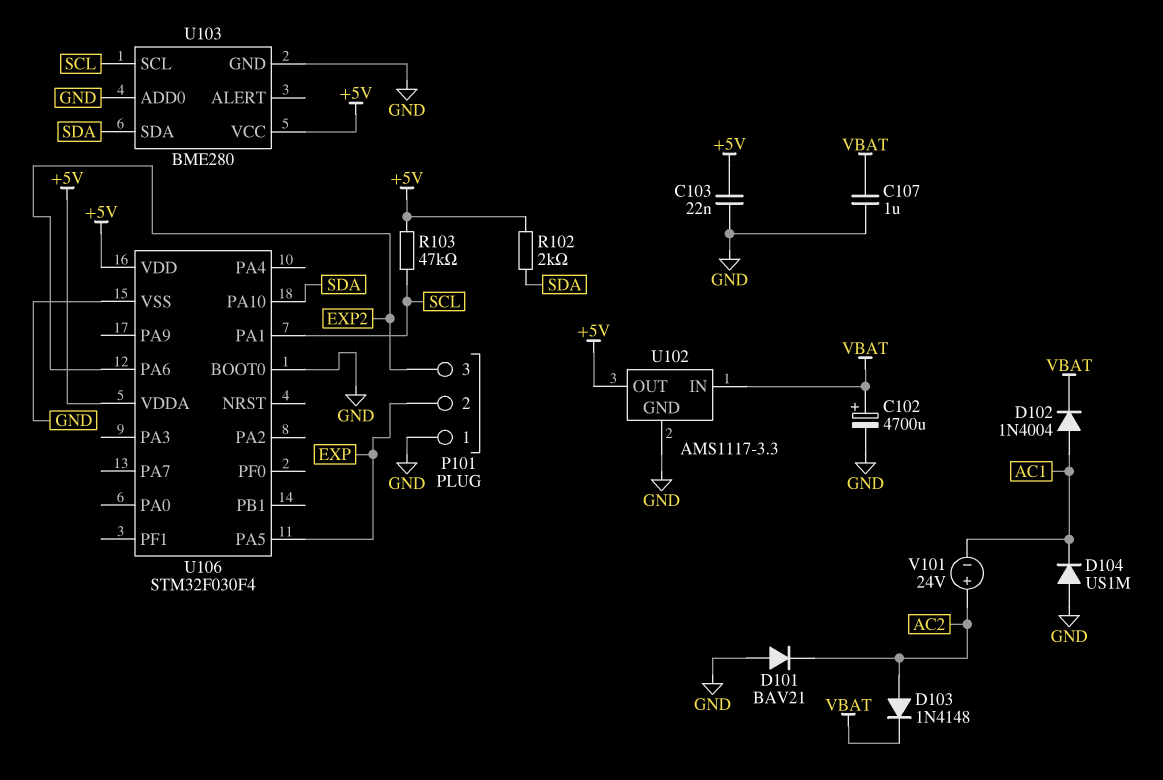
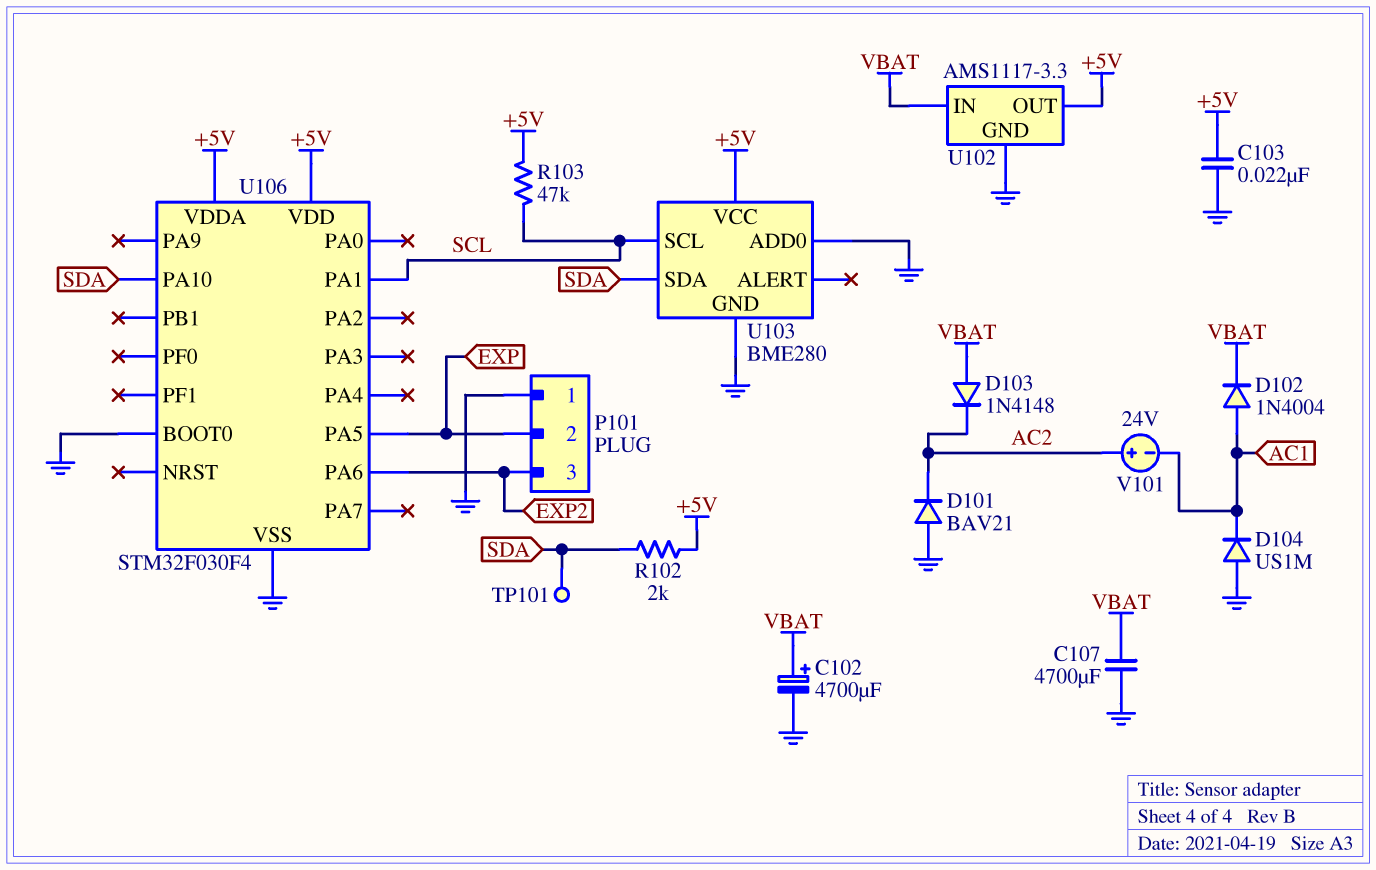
C107: 1uF (GND, VBAT) -> 4700uF (GND, VBAT)
D103: diode 1N4148 (A AC2, K VBAT) -> diode 1N4148 (A VBAT, K AC2)
TP101: none -> test point (SDA)

